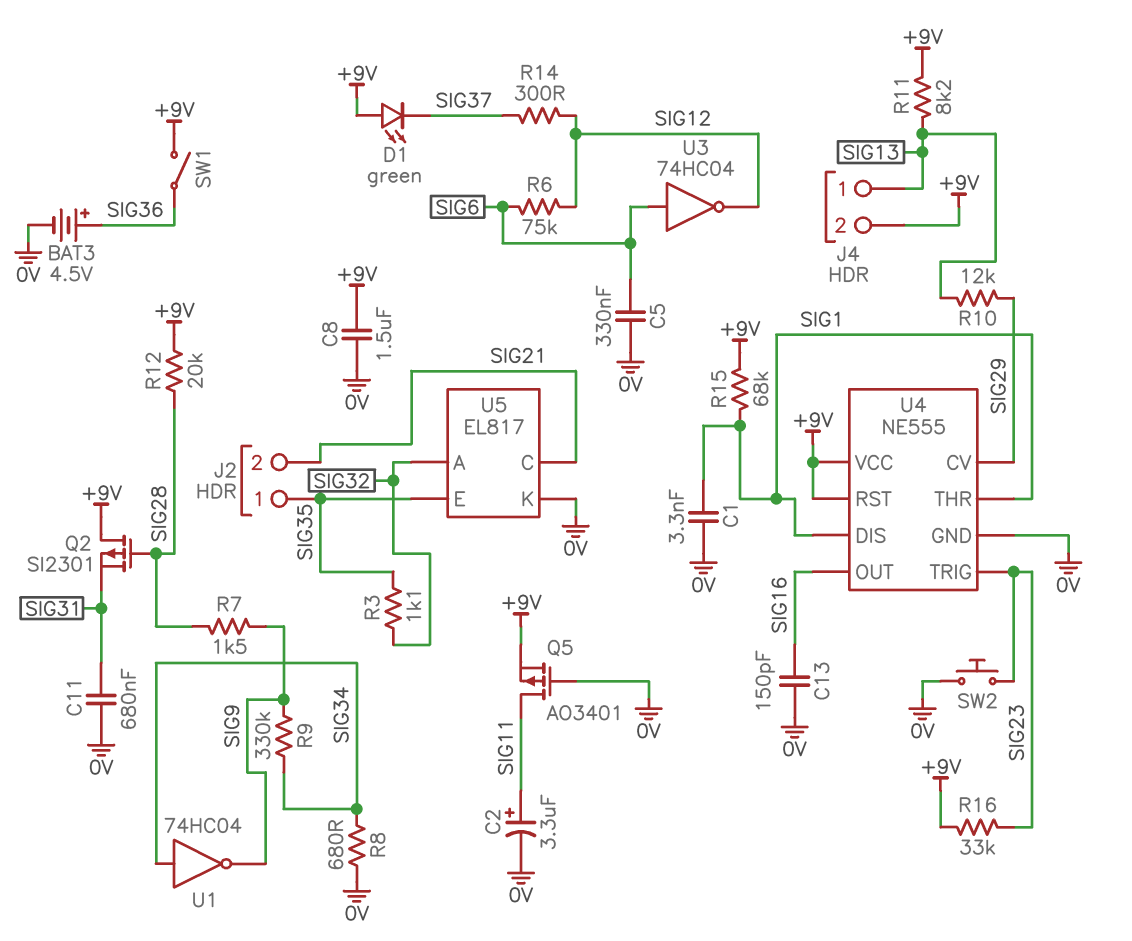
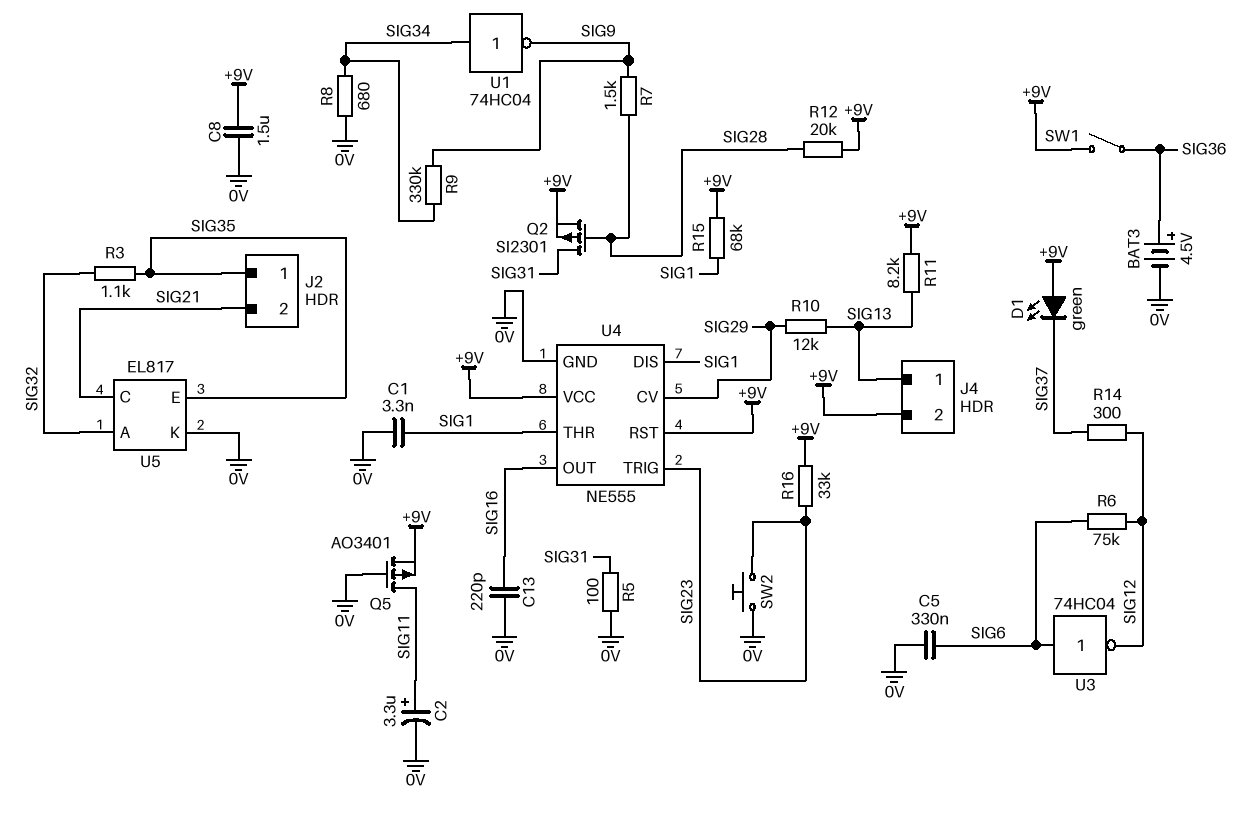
C11: 680nF (0V, SIG31) -> none
C13: 150pF (0V, SIG16) -> 220pF (0V, SIG16)
Q2: PMOS SI2301 (G SIG28, D +9V, S SIG31) -> PMOS SI2301 (G SIG28, D SIG31, S +9V)
R5: none -> 100 (0V, SIG31)

